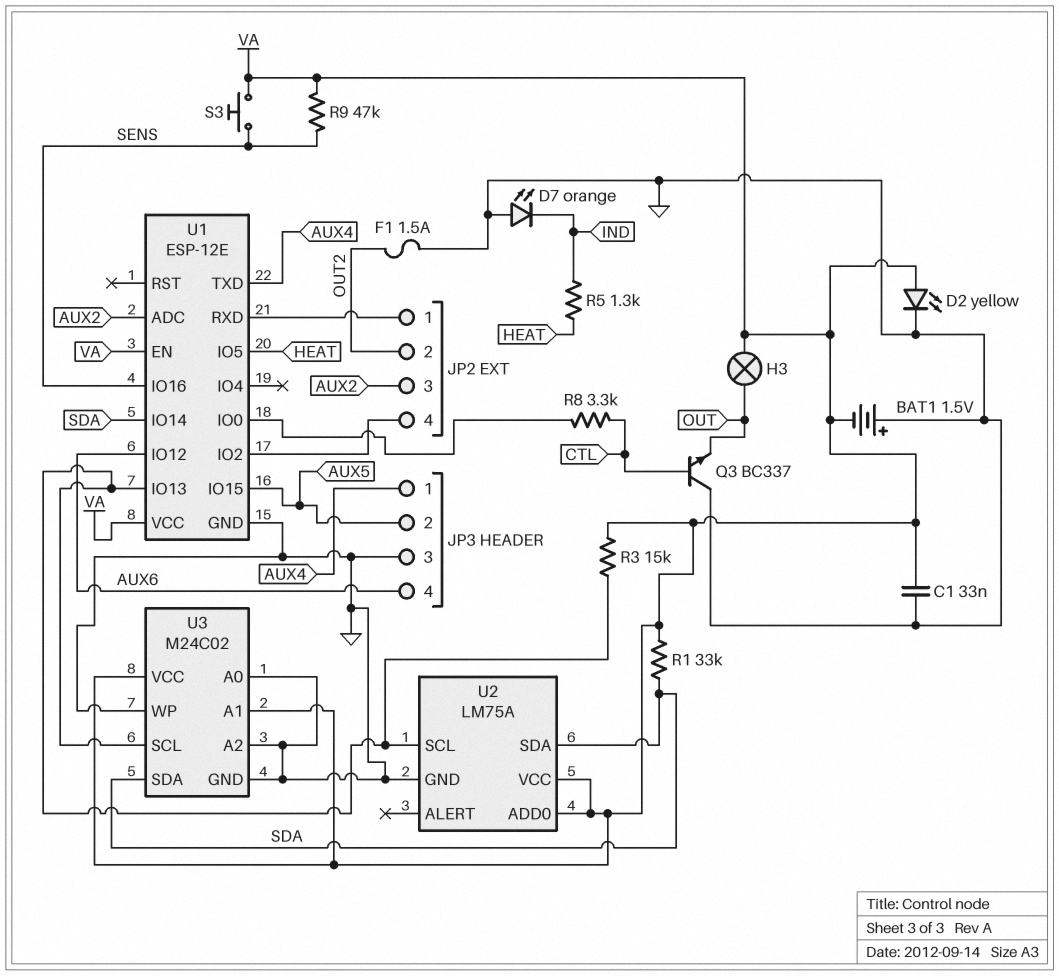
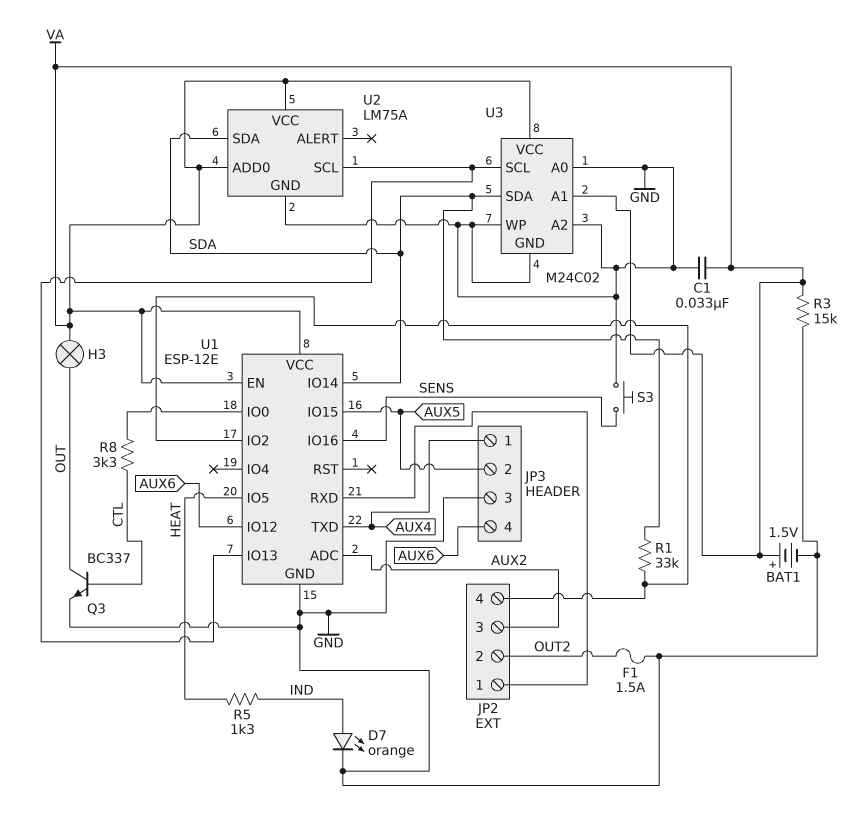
BAT1: 1.5V (plus GND, minus VA) -> 1.5V (plus VA, minus GND)
D2: LED yellow (A VA, K GND) -> none
D7: LED orange (A GND, K IND) -> LED orange (A IND, K GND)
Q3: NPN BC337 (B CTL, C GND, E OUT) -> NPN BC337 (B CTL, C OUT, E GND)
R1: 33k (SDA, VA) -> 33k (JP2/4, SDA)
R3: 15k (U1/IO13, VA) -> 15k (GND, VA)
R9: 47k (SENS, VA) -> none
S3: button (SENS, VA) -> button (GND, SENS)

